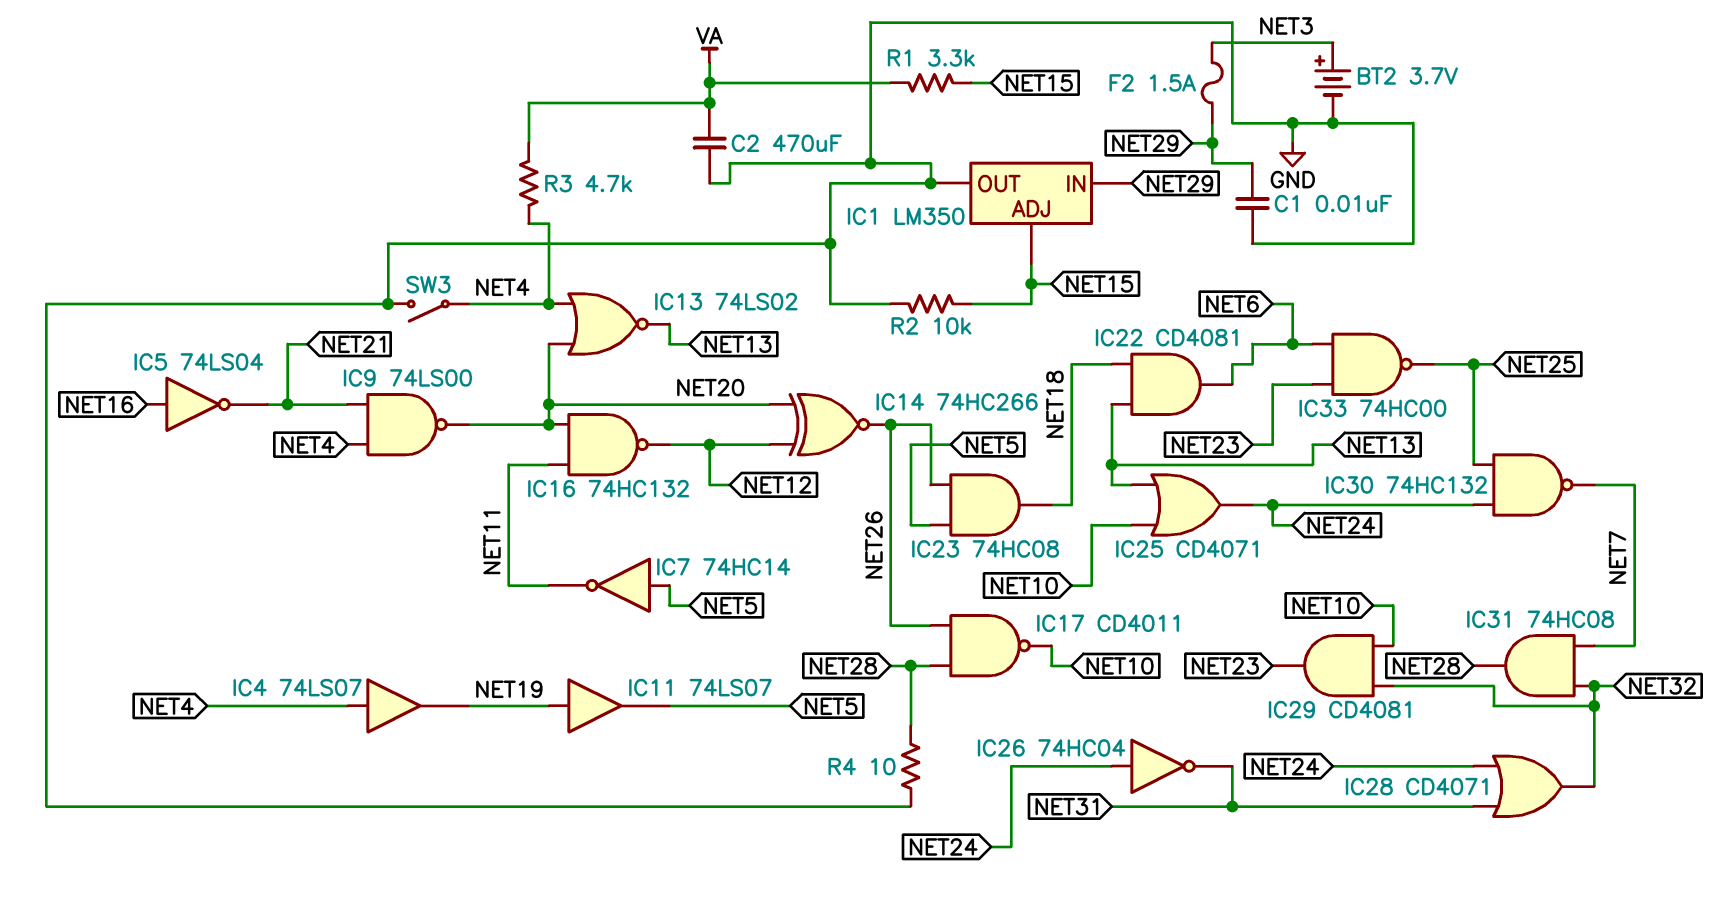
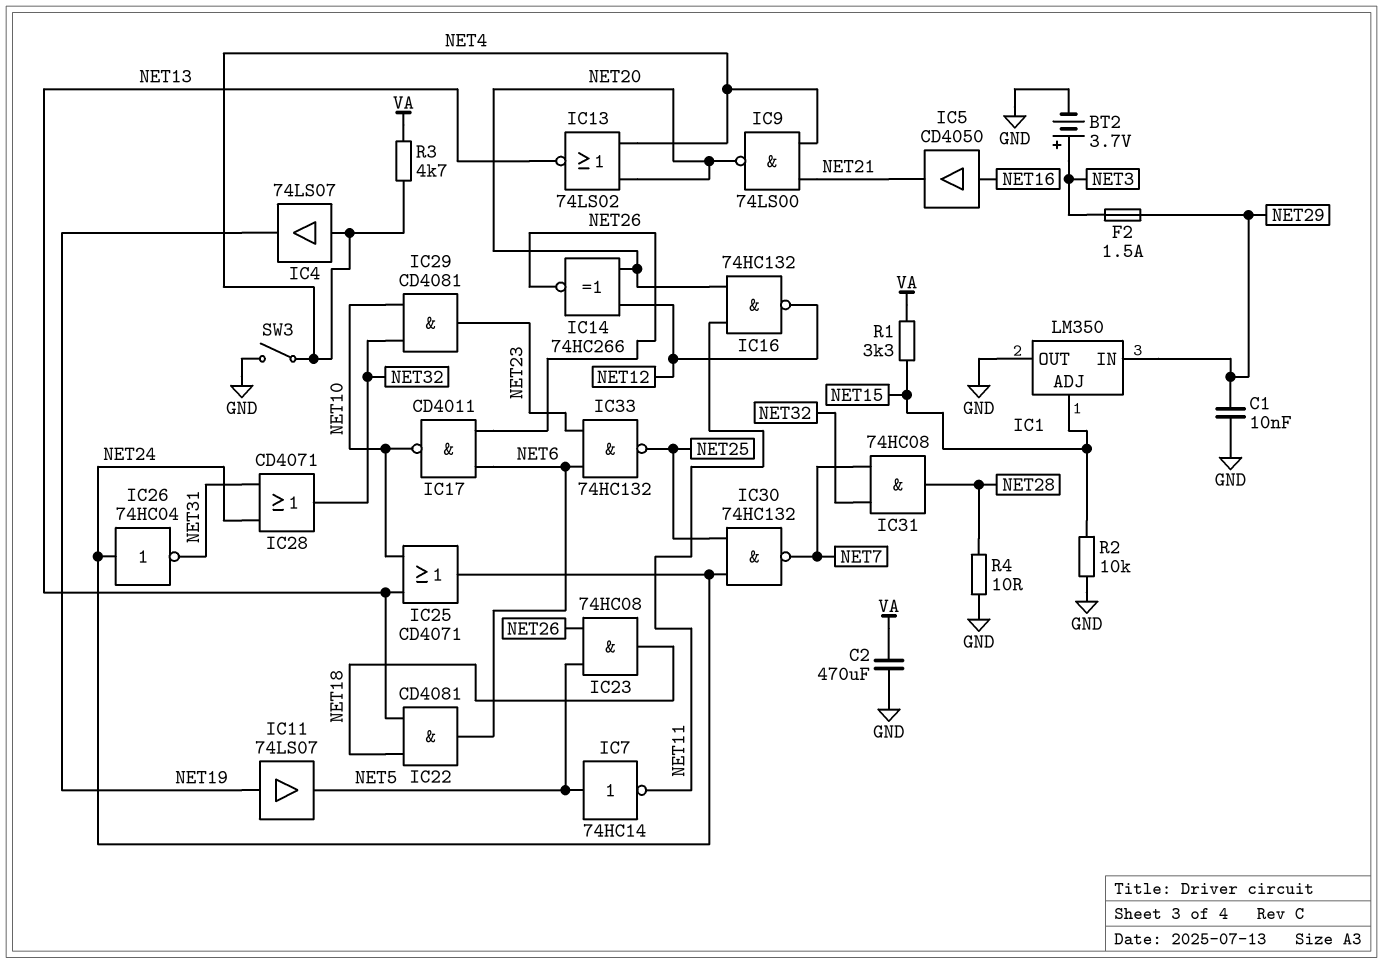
IC5: NOT 74LS04 (in NET16, out NET21) -> buffer CD4050 (in NET16, out NET21)
IC17: NAND CD4011 (in NET26, in NET28, out NET10) -> NAND CD4011 (in NET6, in NET26, out NET10)
IC33: NAND 74HC00 (in NET6, in NET23, out NET25) -> NAND 74HC132 (in NET6, in NET23, out NET25)

